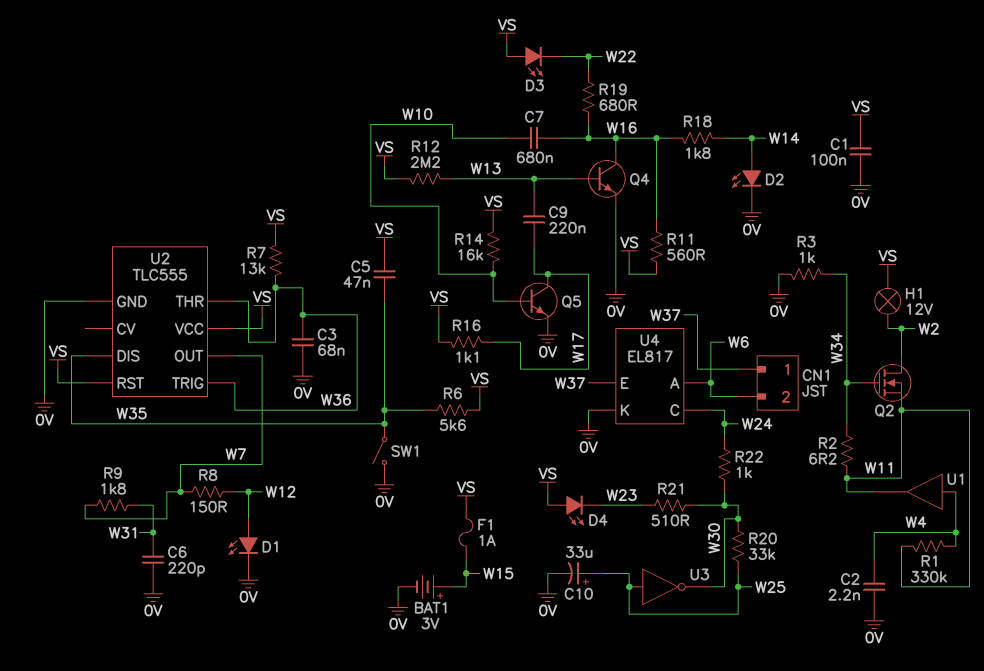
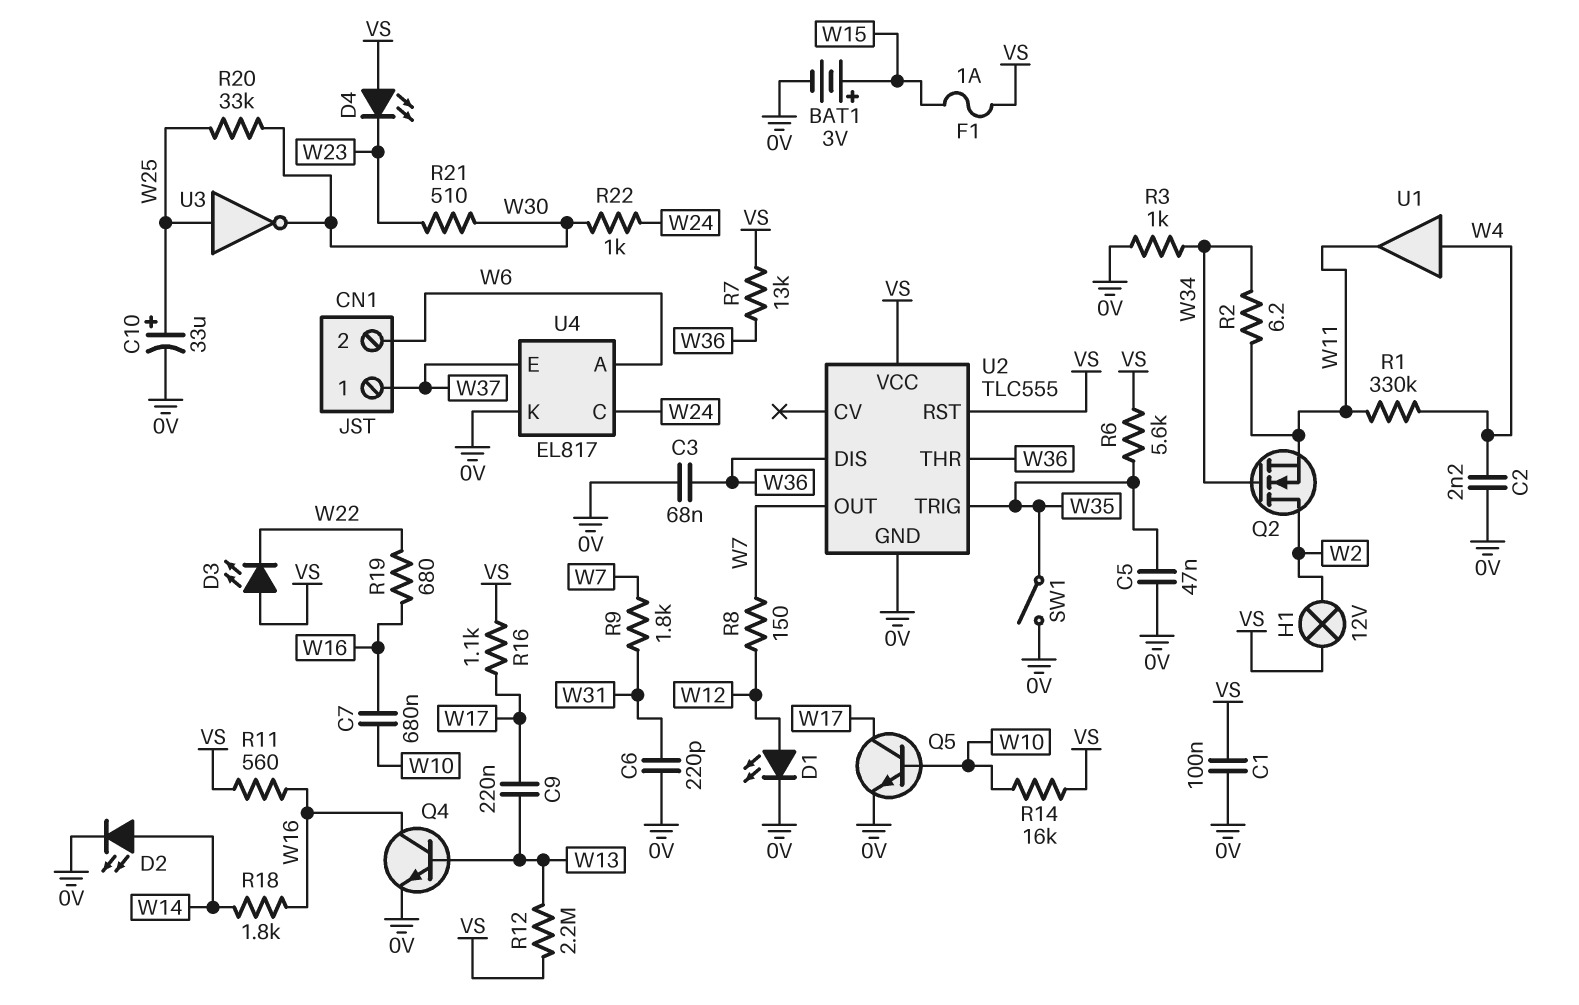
C5: 47nF (VS, W35) -> 47nF (0V, W35)
U2 pin DIS: W35 -> W36
U2 pin TRIG: W36 -> W35

